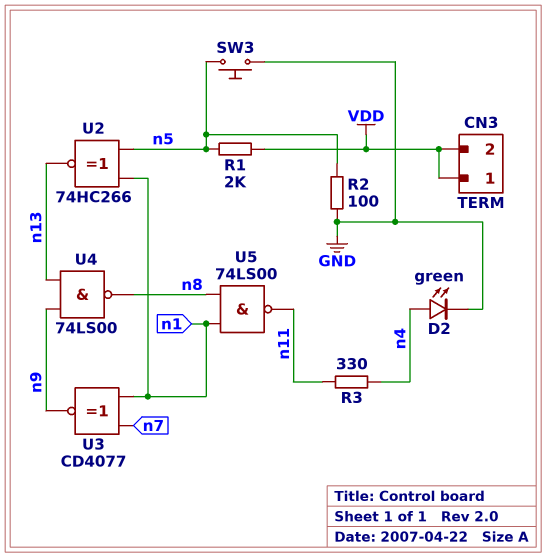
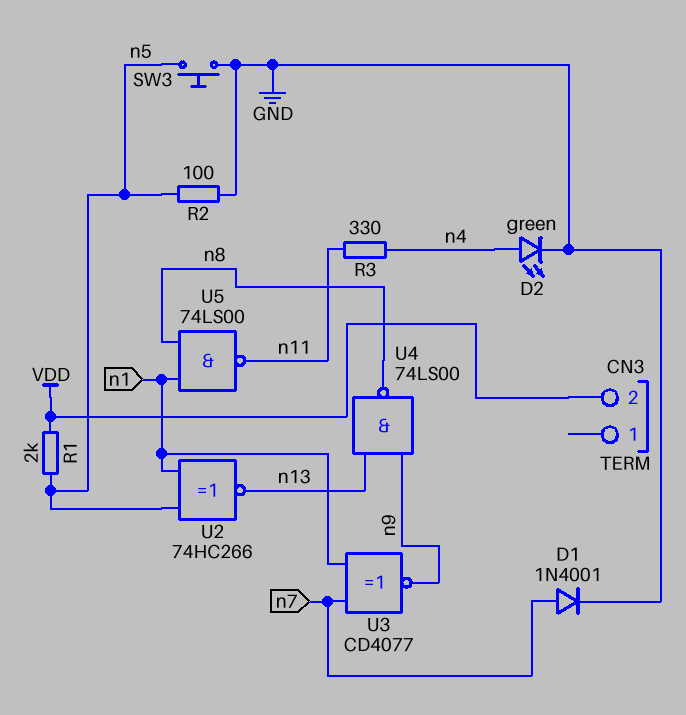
CN3 pin 1: VDD -> none
D1: none -> diode 1N4001 (A n7, K GND)

